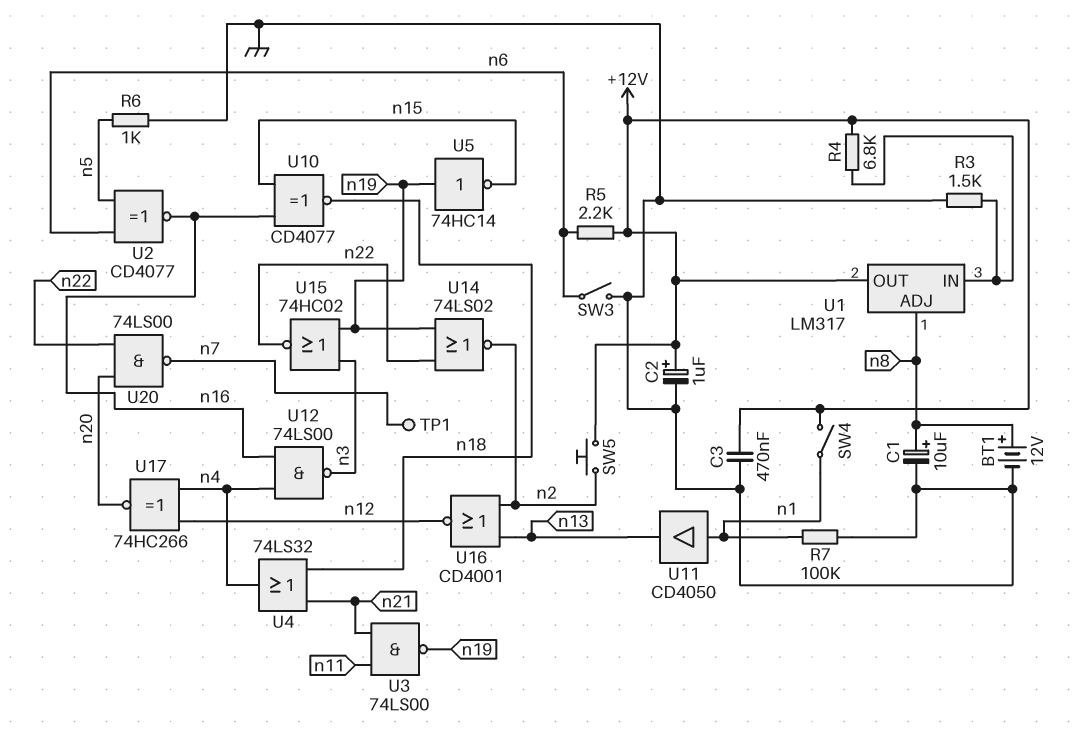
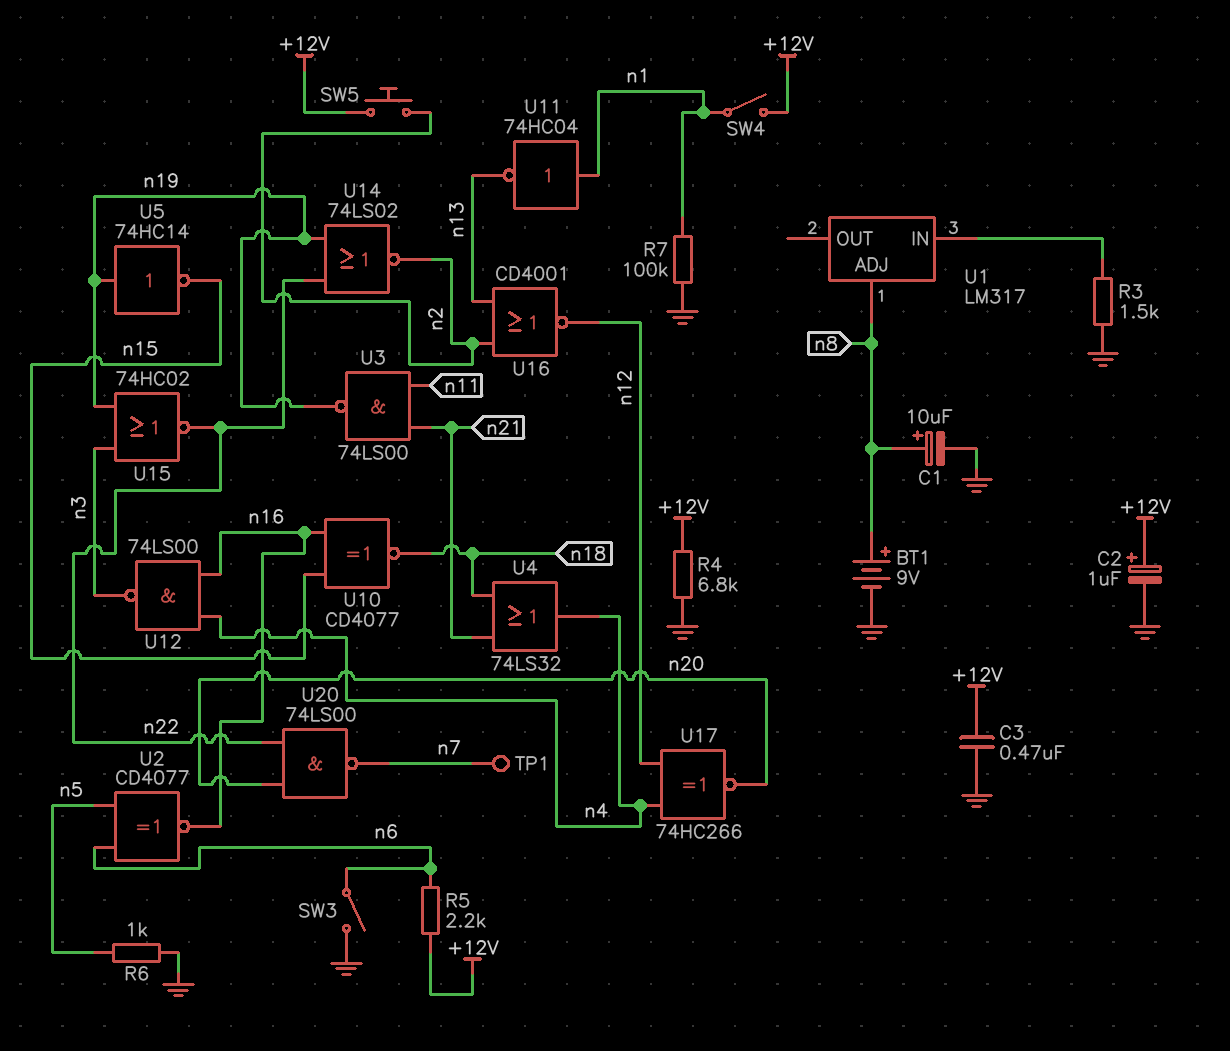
BT1: 12V (plus n8, minus GND) -> 9V (plus n8, minus GND)
R4: 6.8k (+12V, U1/IN) -> 6.8k (+12V, GND)
U1 pin OUT: +12V -> none
U11: buffer CD4050 (in n1, out n13) -> NOT 74HC04 (in n1, out n13)

